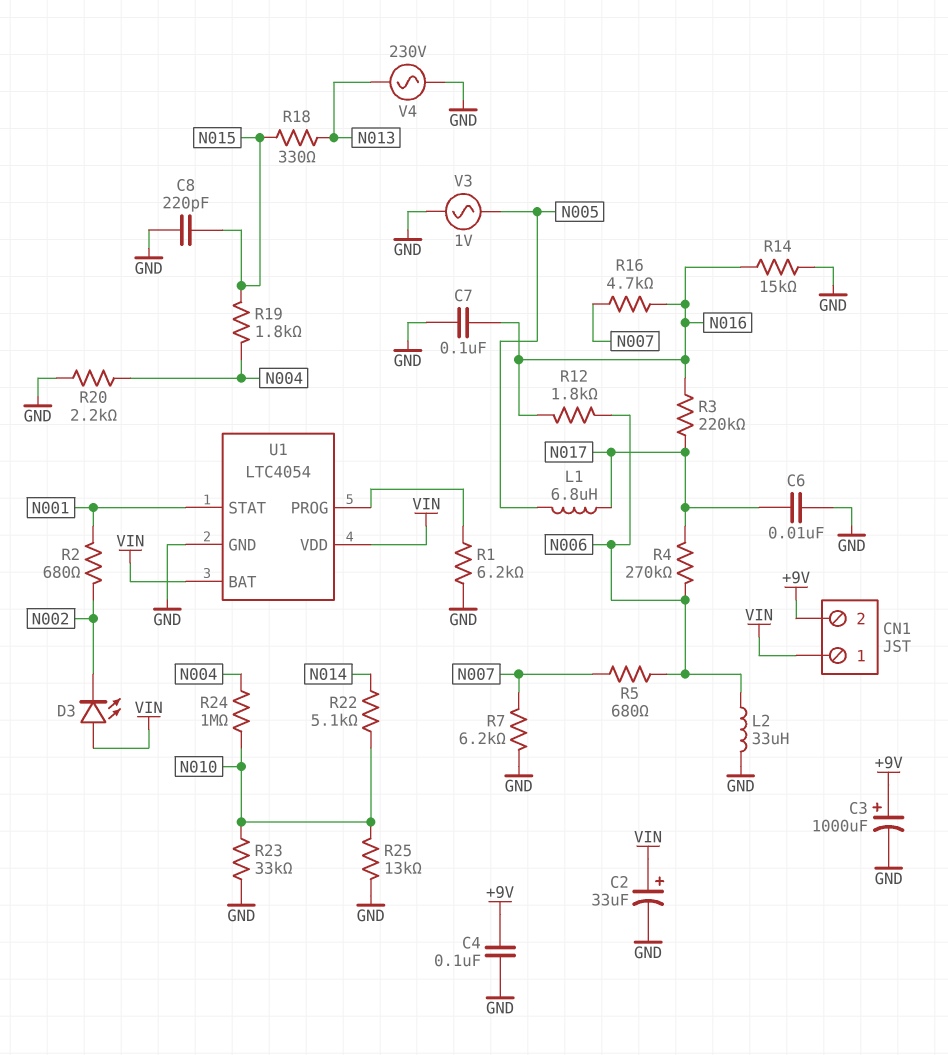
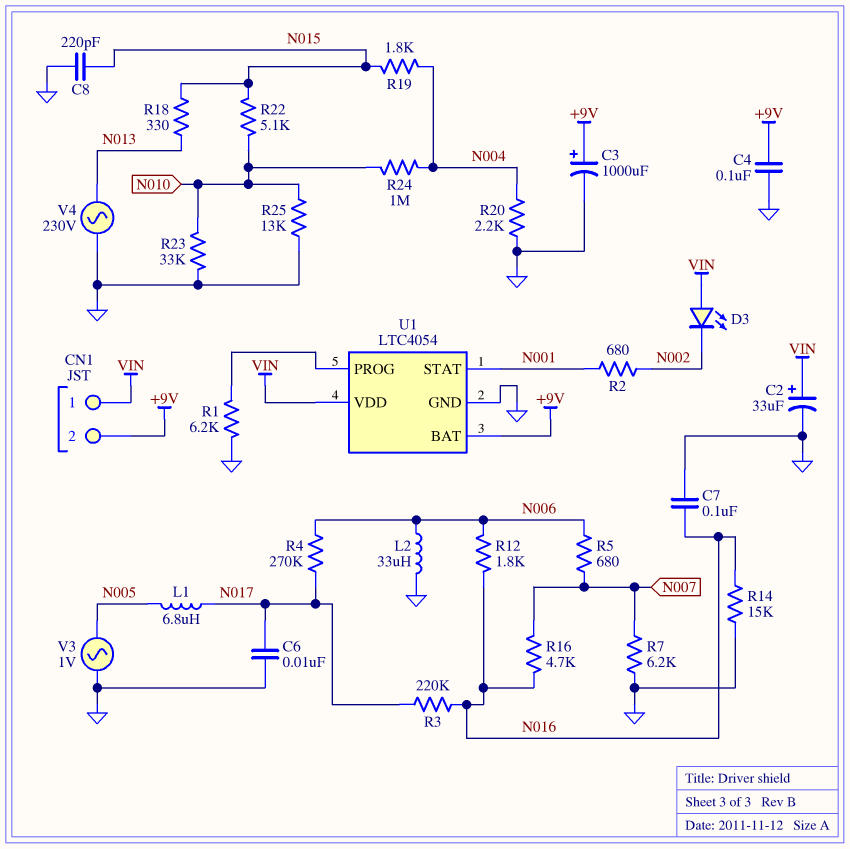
R22: 5.1k (N010, N014) -> 5.1k (N010, N015)
U1 pin BAT: VIN -> +9V

